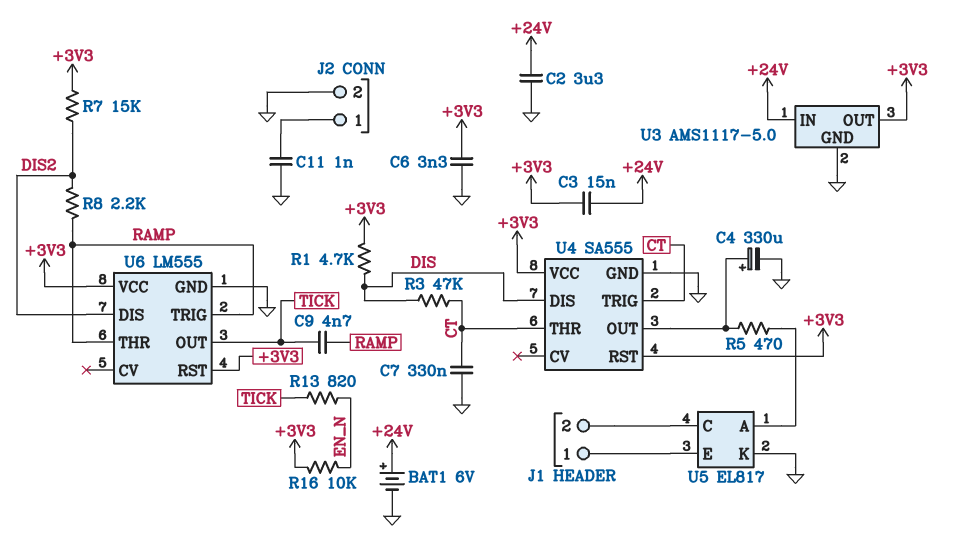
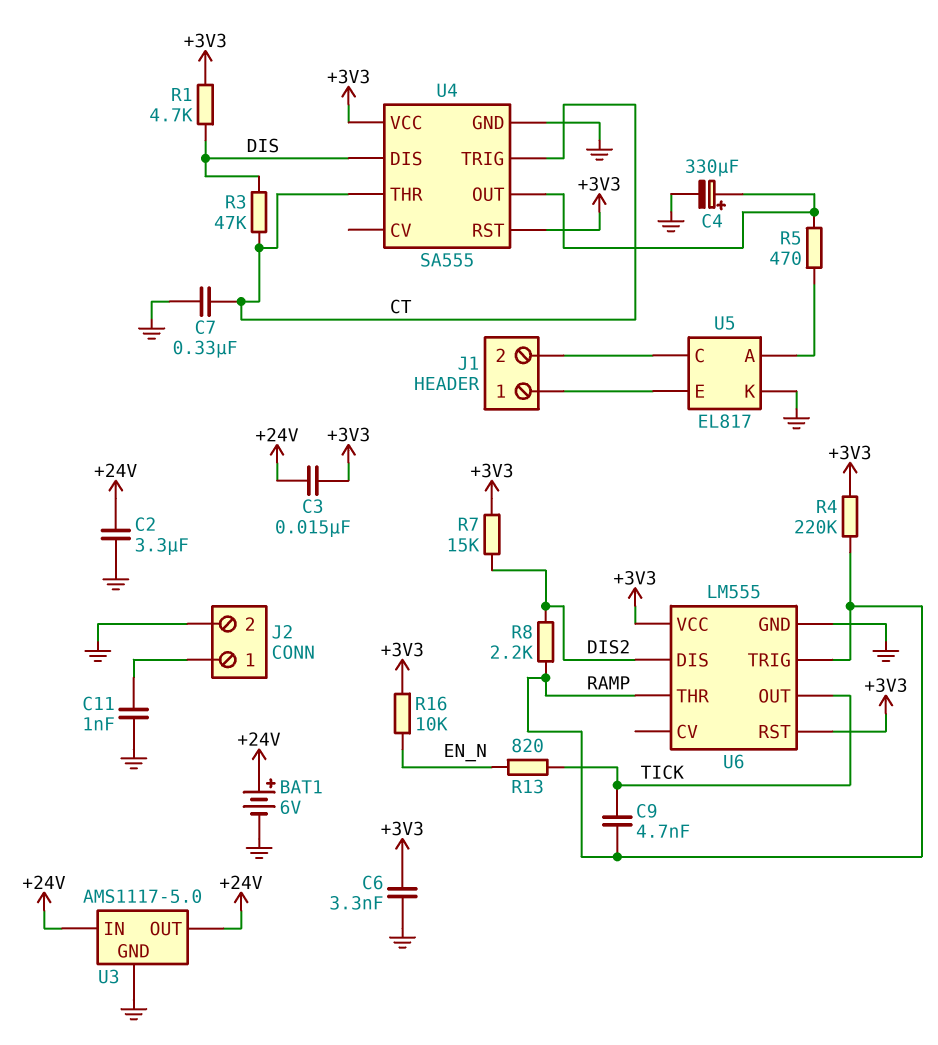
R4: none -> 220k (+3V3, RAMP)
U3 pin OUT: +3V3 -> +24V

